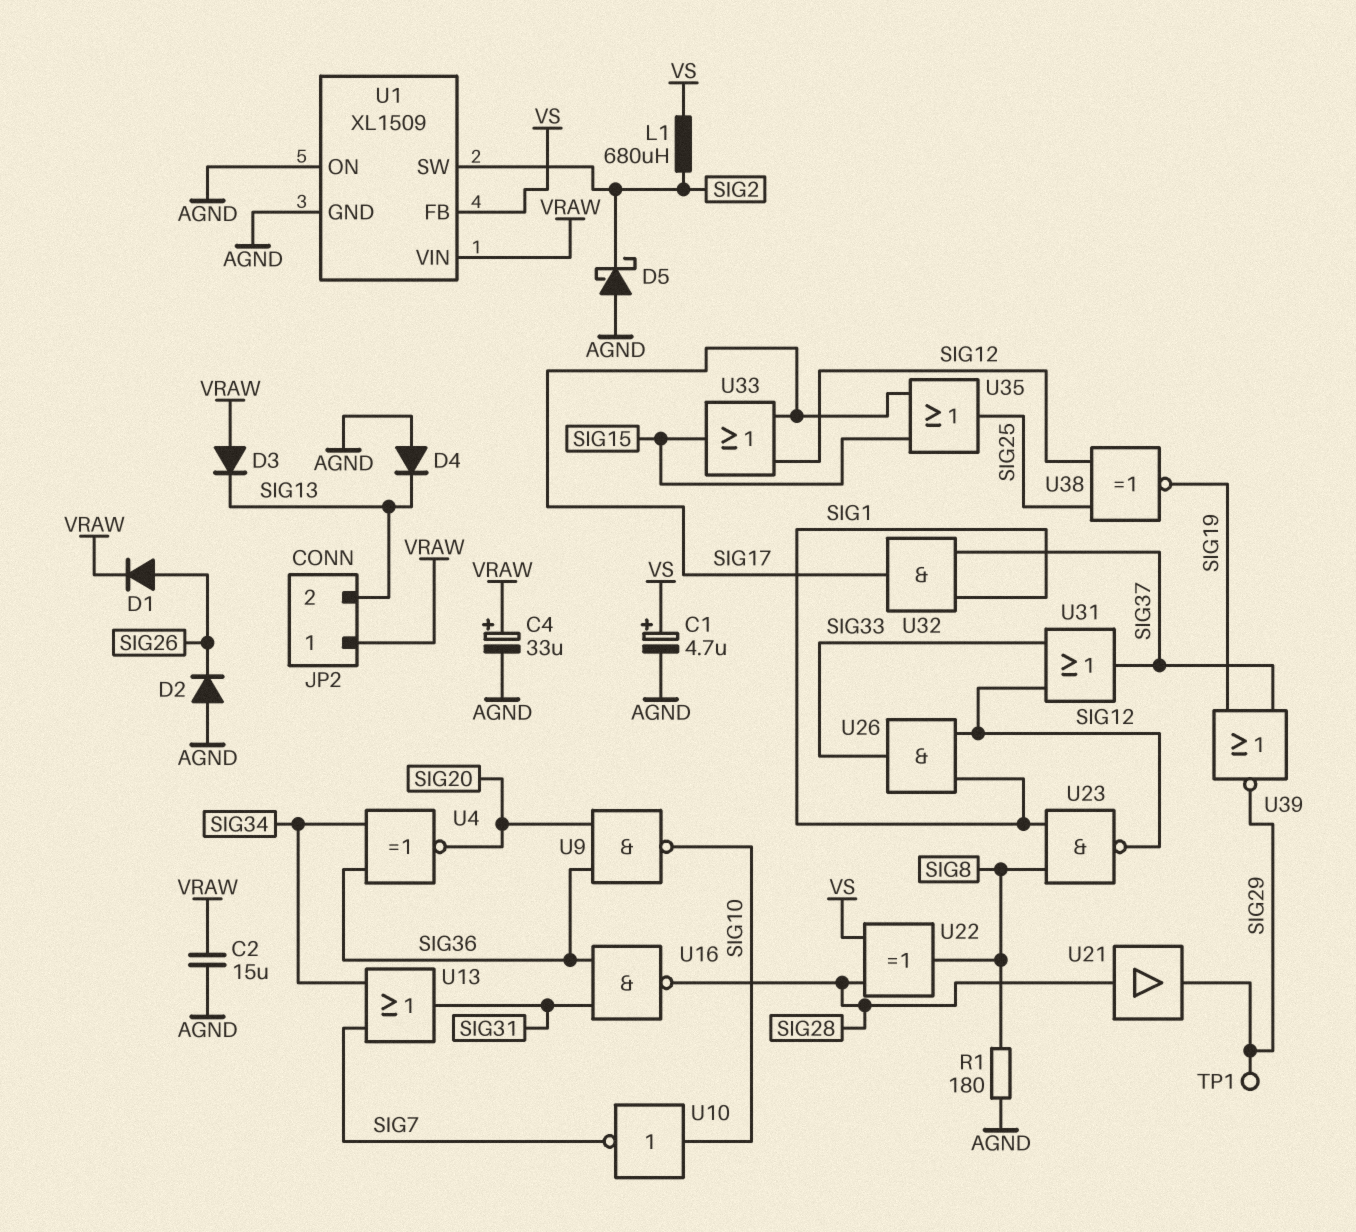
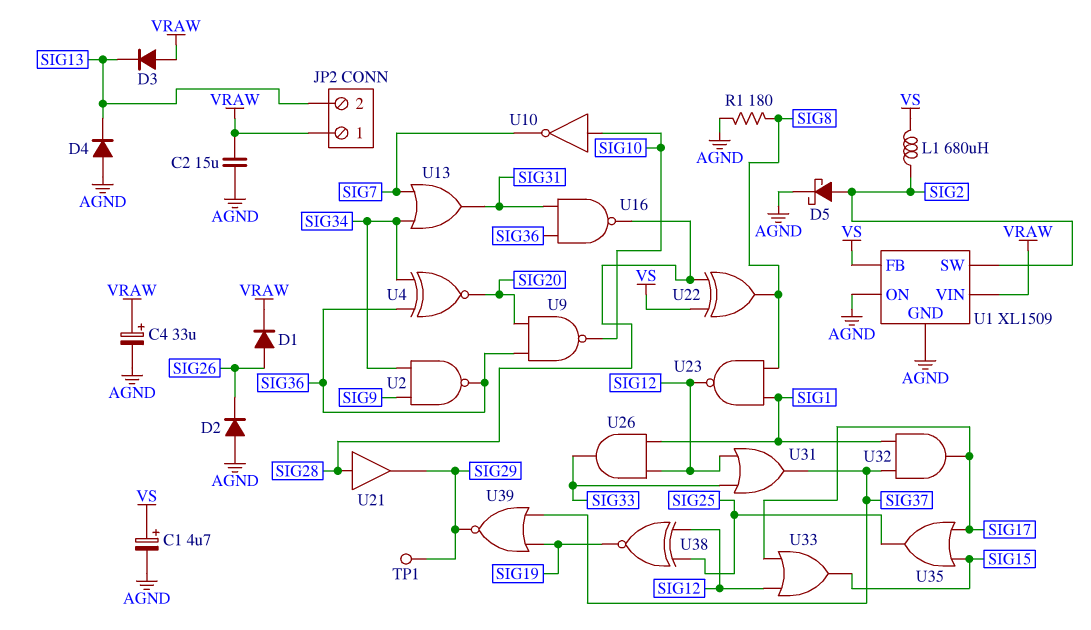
D5: schottky (A AGND, K SIG2) -> schottky (A SIG2, K AGND)
U2: none -> NAND (in SIG9, in SIG34, out SIG36)

